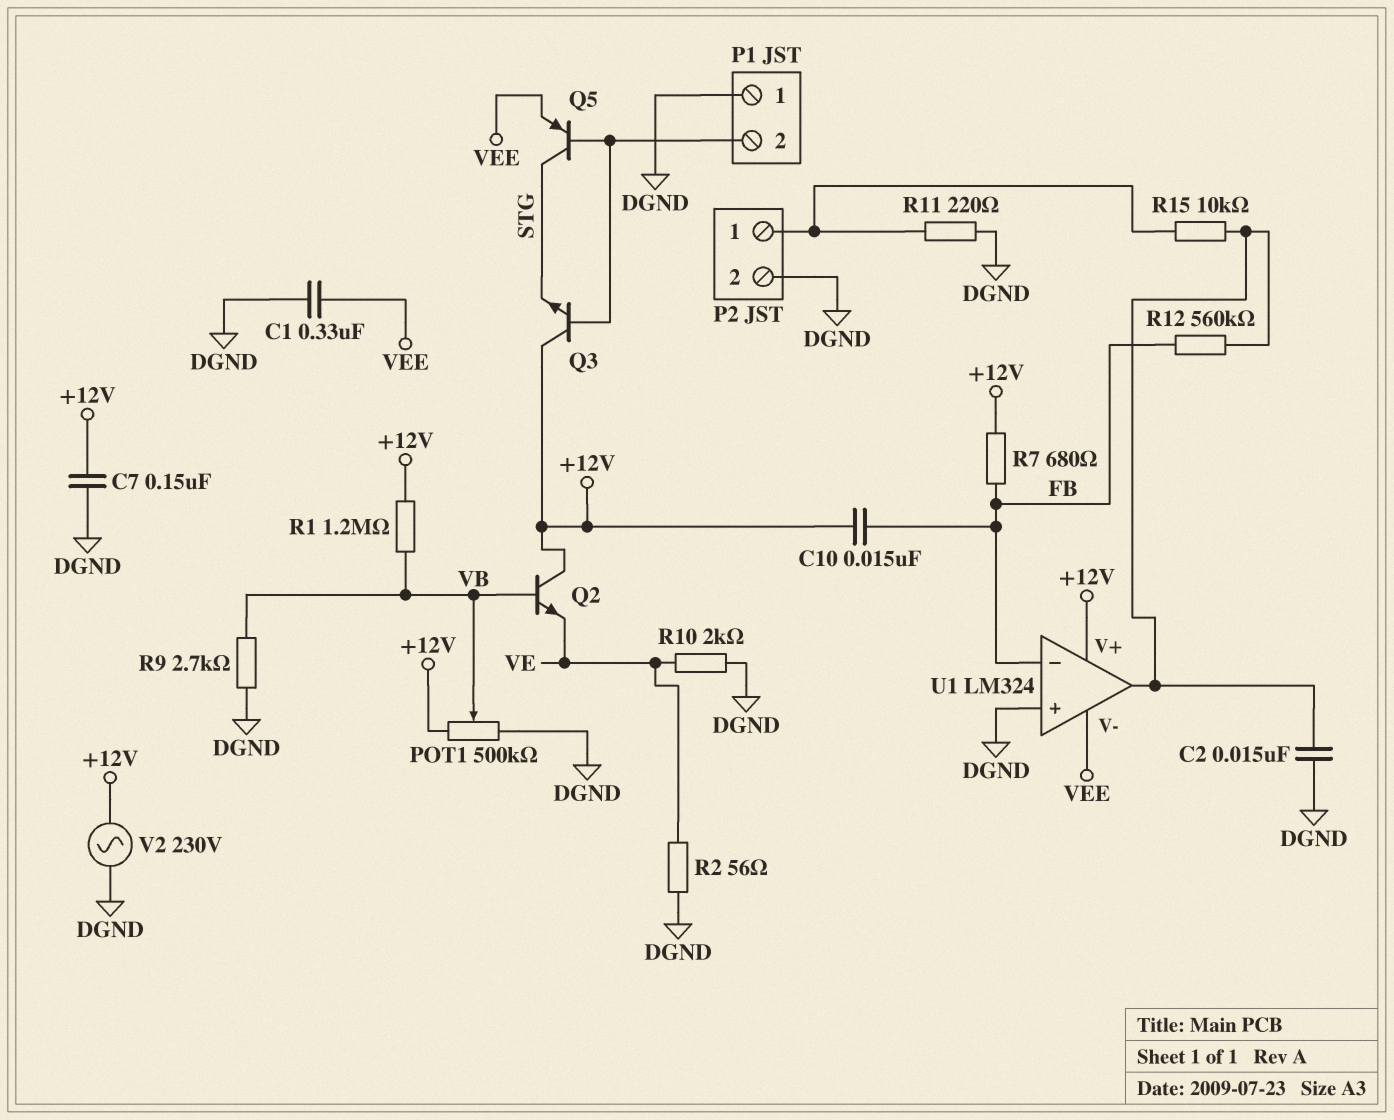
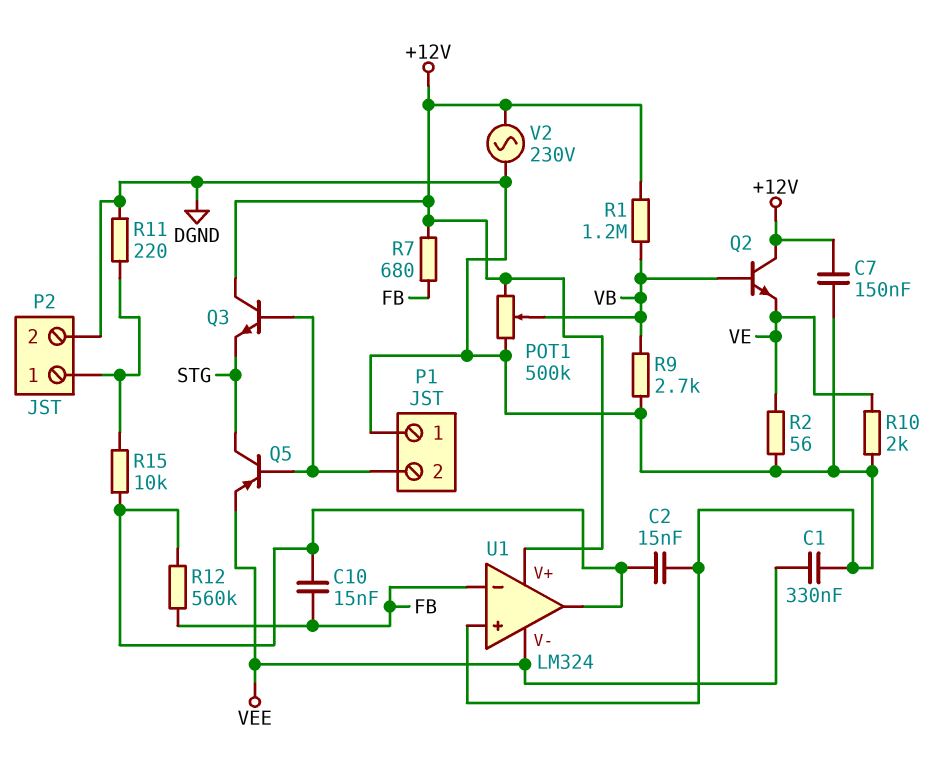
C10: 15nF (+12V, FB) -> 15nF (FB, U1/out)

